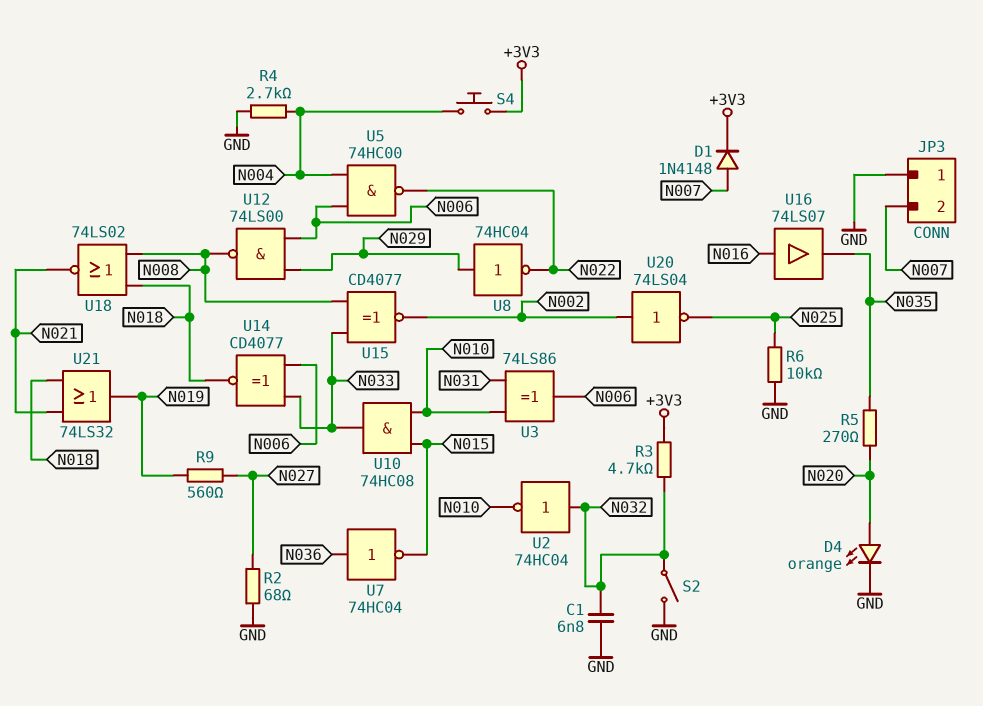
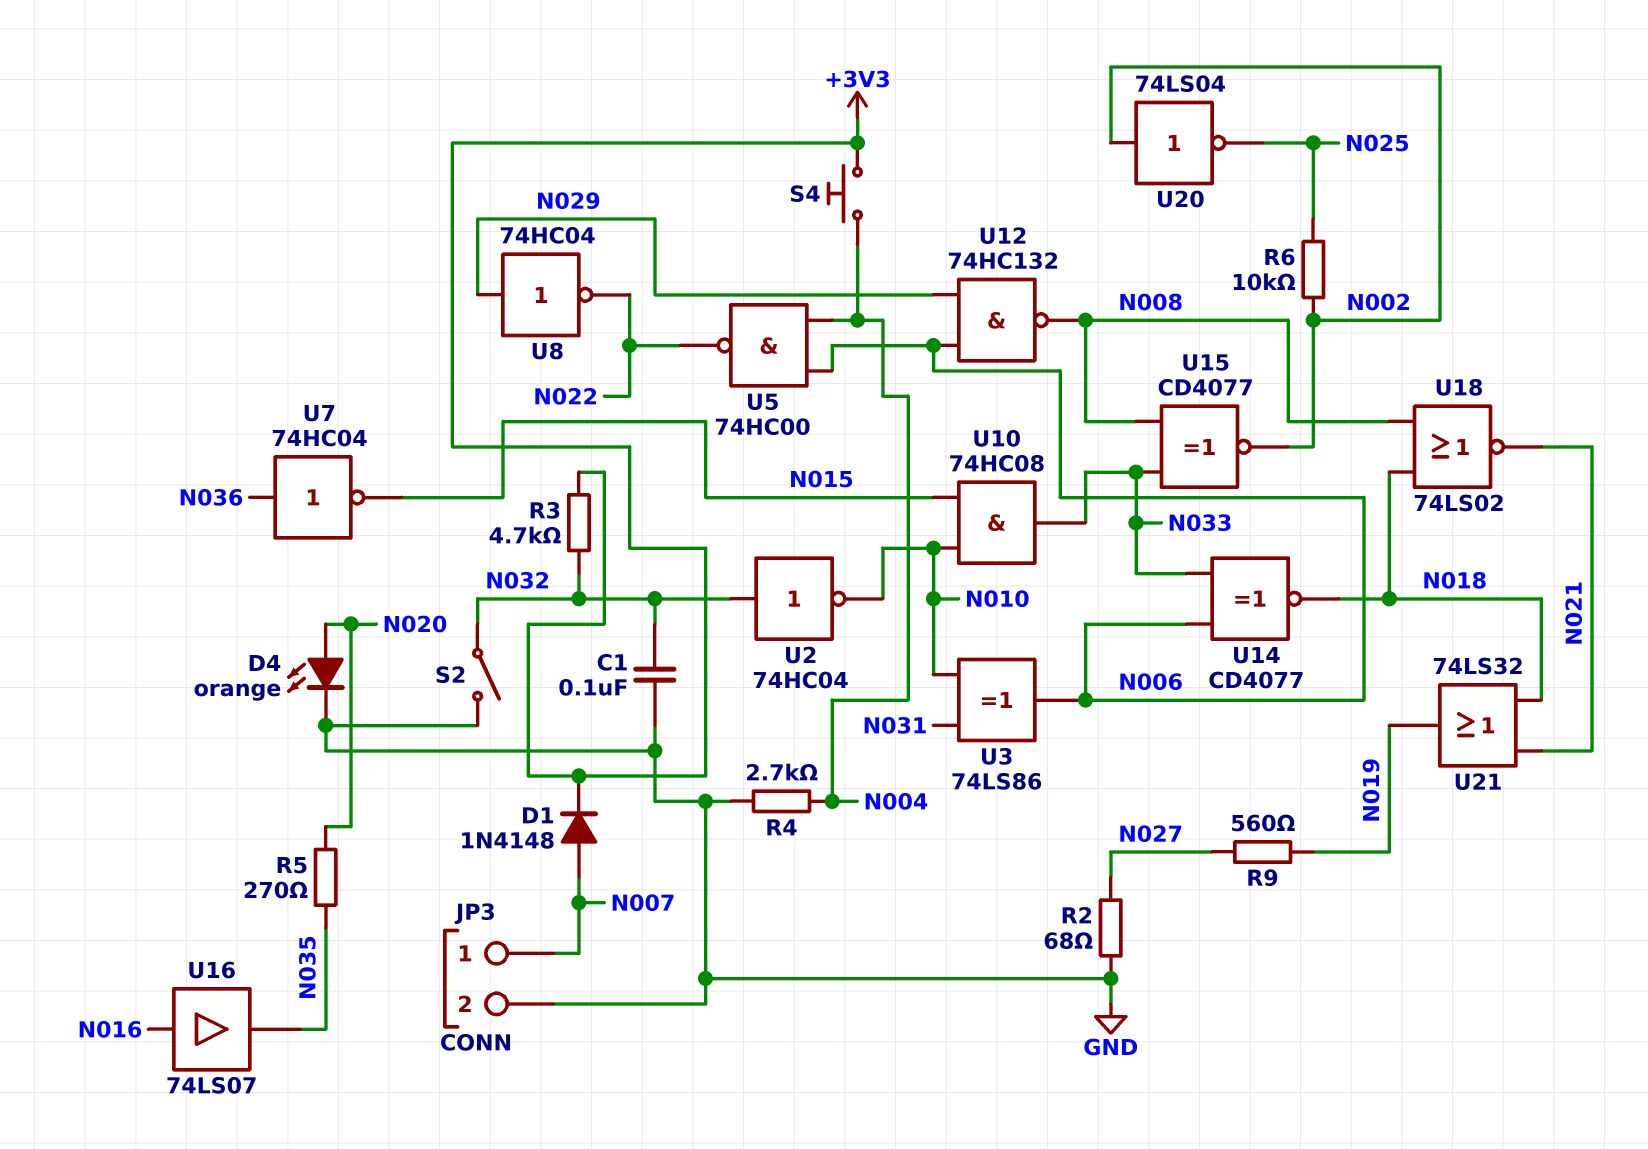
C1: 6.8nF (GND, N032) -> 100nF (GND, N032)
JP3 pin 1: GND -> N007
JP3 pin 2: N007 -> GND
R6: 10k (GND, N025) -> 10k (N002, N025)
U12: NAND 74LS00 (in N006, in N029, out N008) -> NAND 74HC132 (in N006, in N029, out N008)

